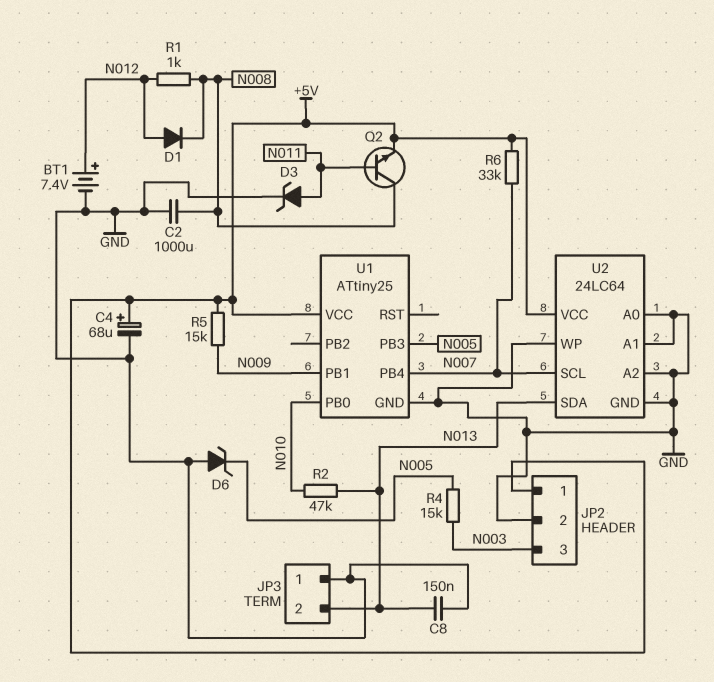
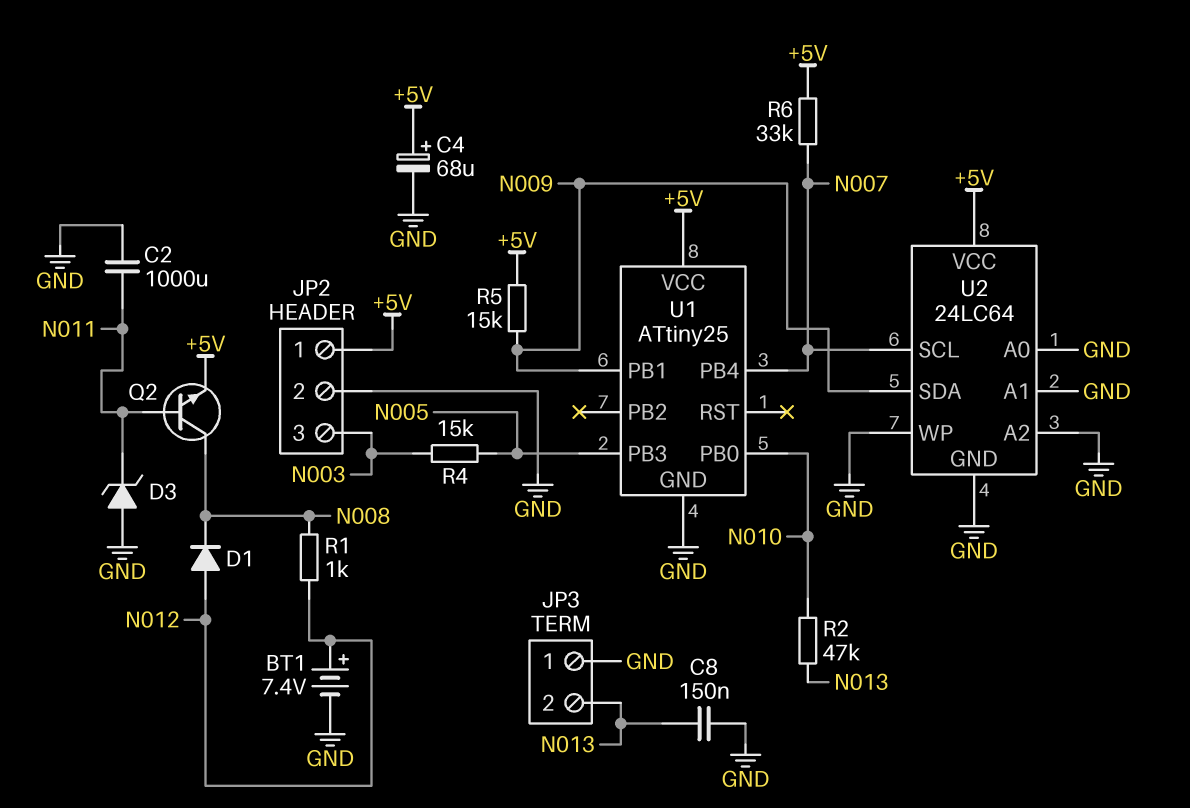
C2: 1000uF (GND, N008) -> 1000uF (GND, N011)
D3: zener (A N011, K GND) -> zener (A GND, K N011)
D6: zener (A GND, K N005) -> none
U2 pin SDA: N013 -> N009

